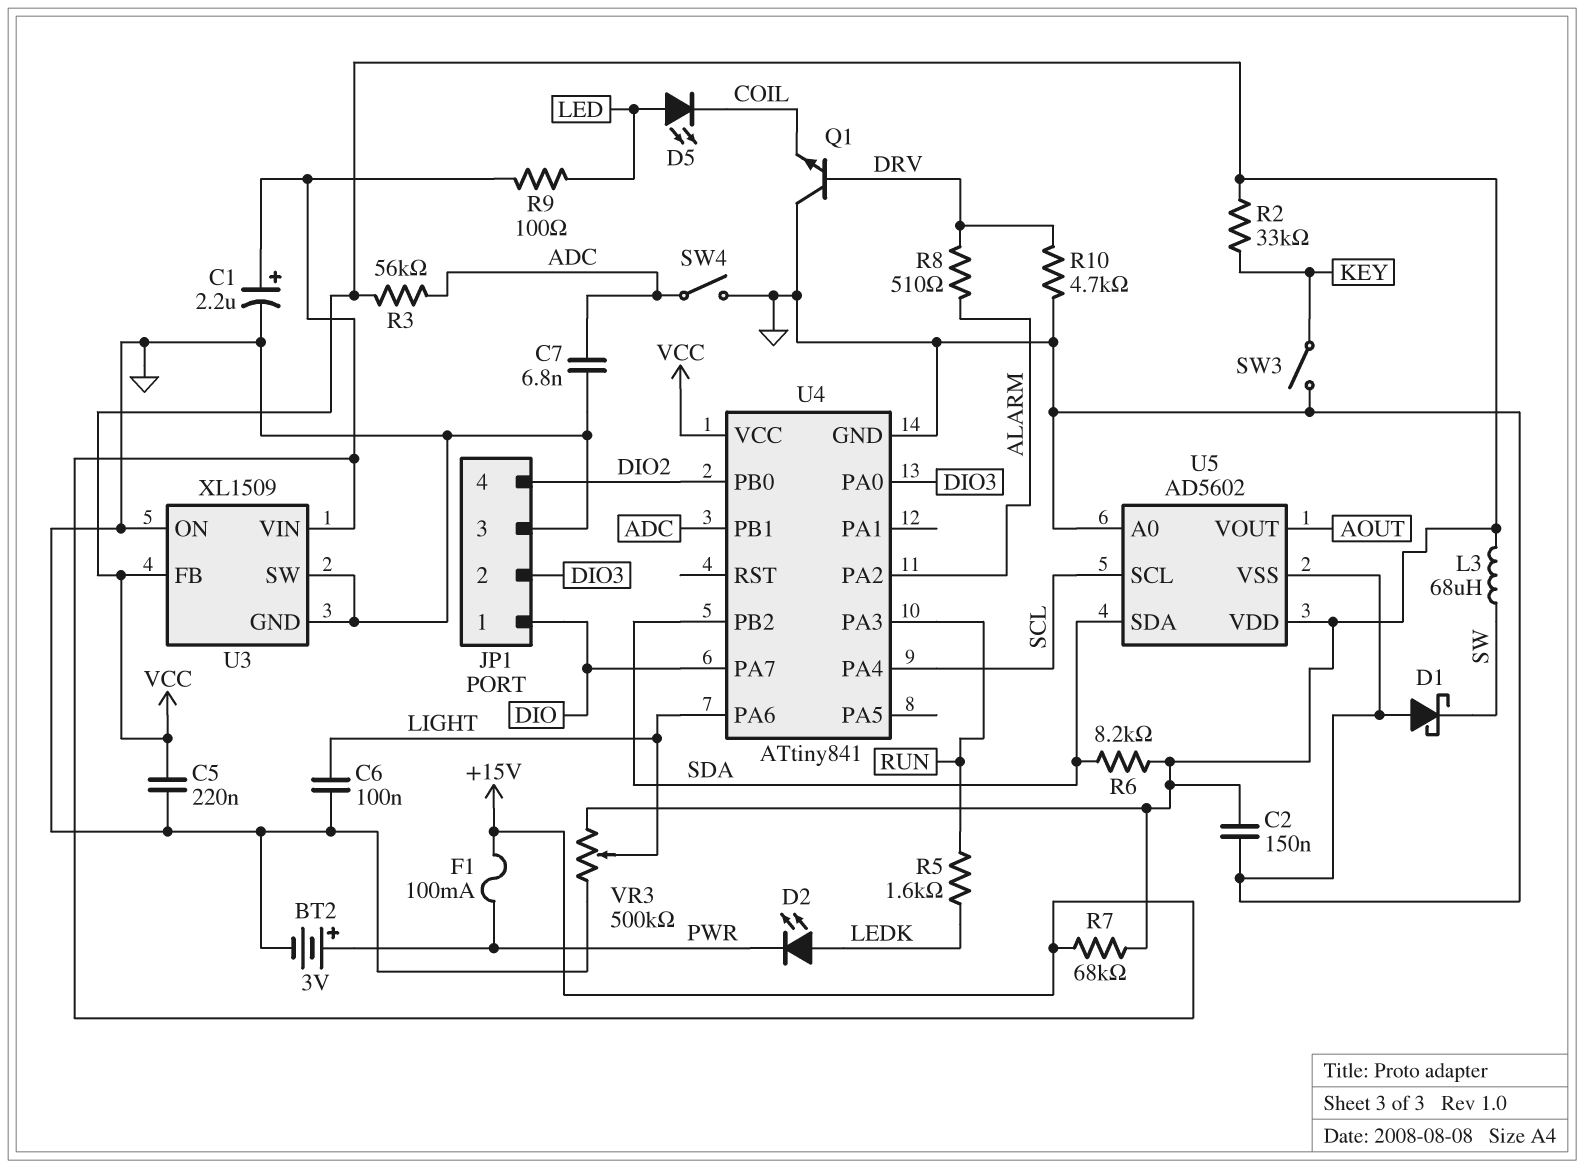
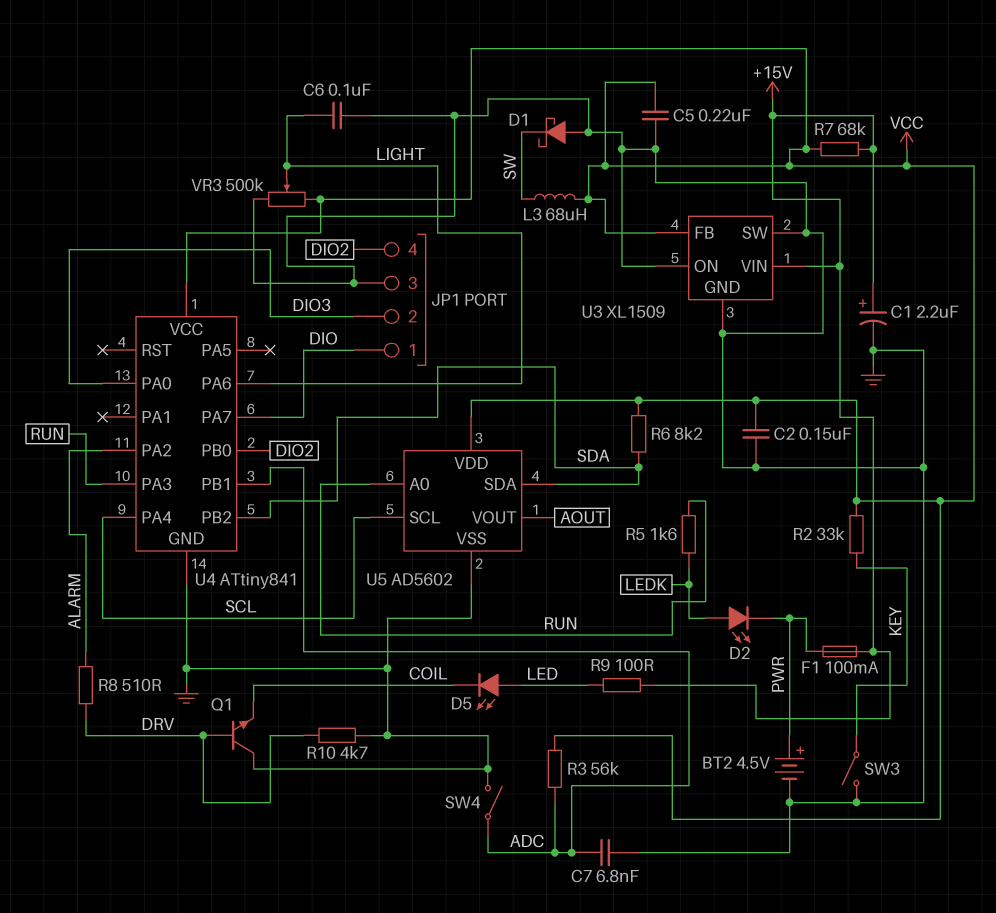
BT2: 3V (plus PWR, minus GND) -> 4.5V (plus PWR, minus GND)
U5 pin A0: GND -> RUN

